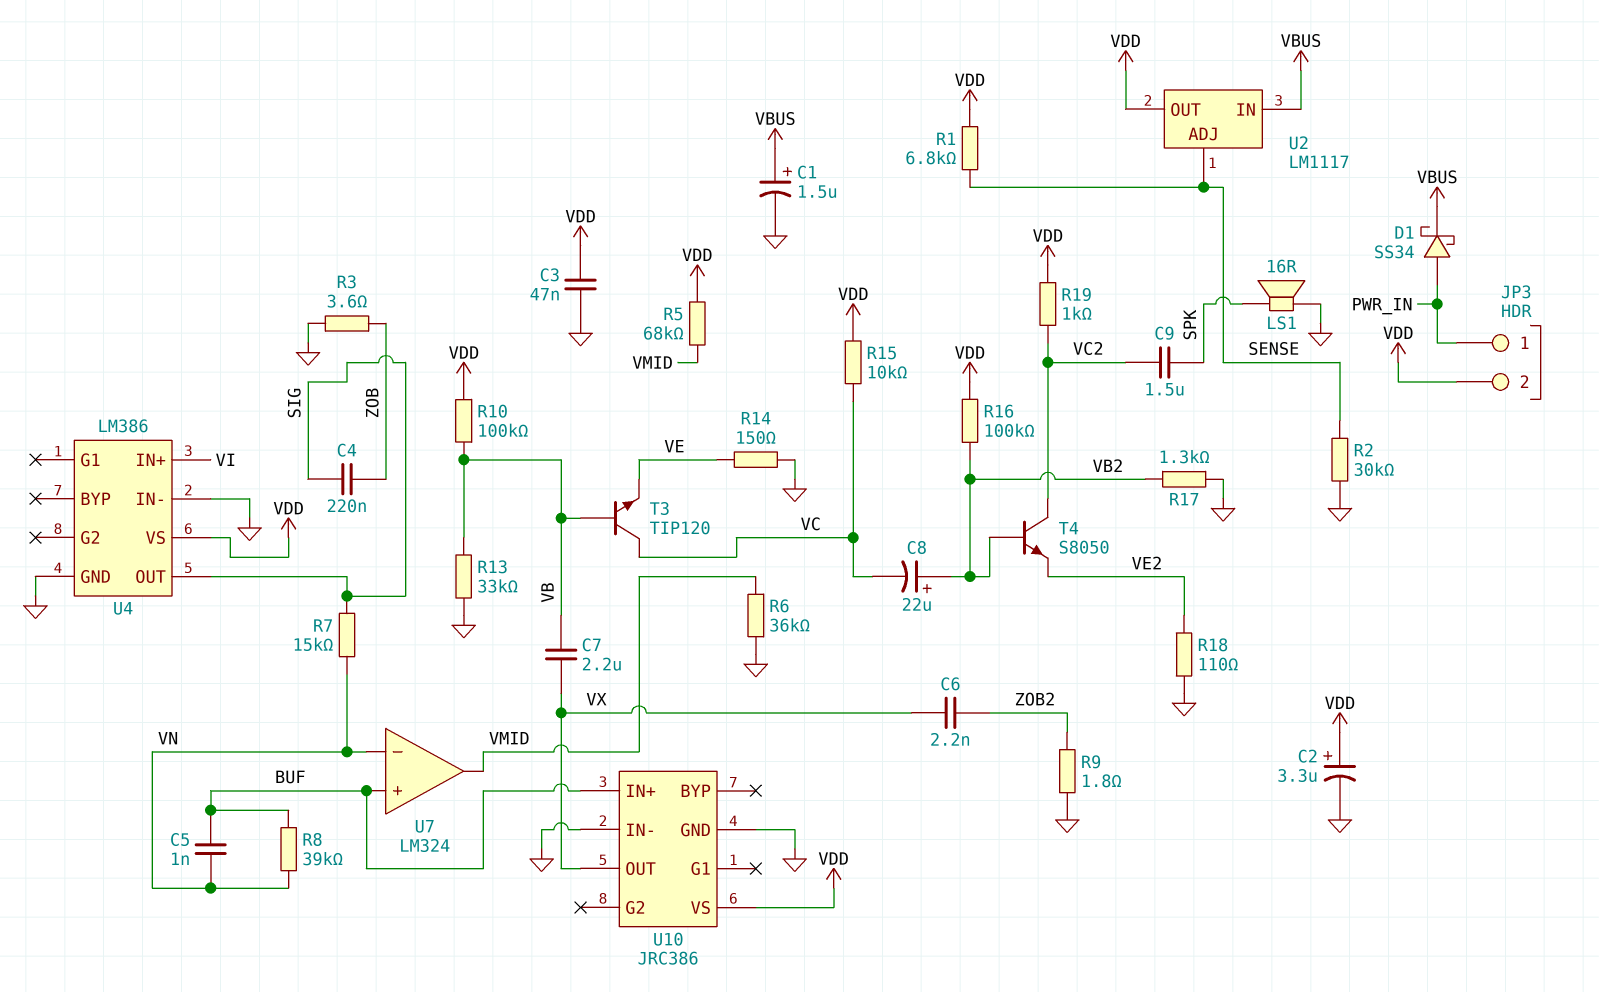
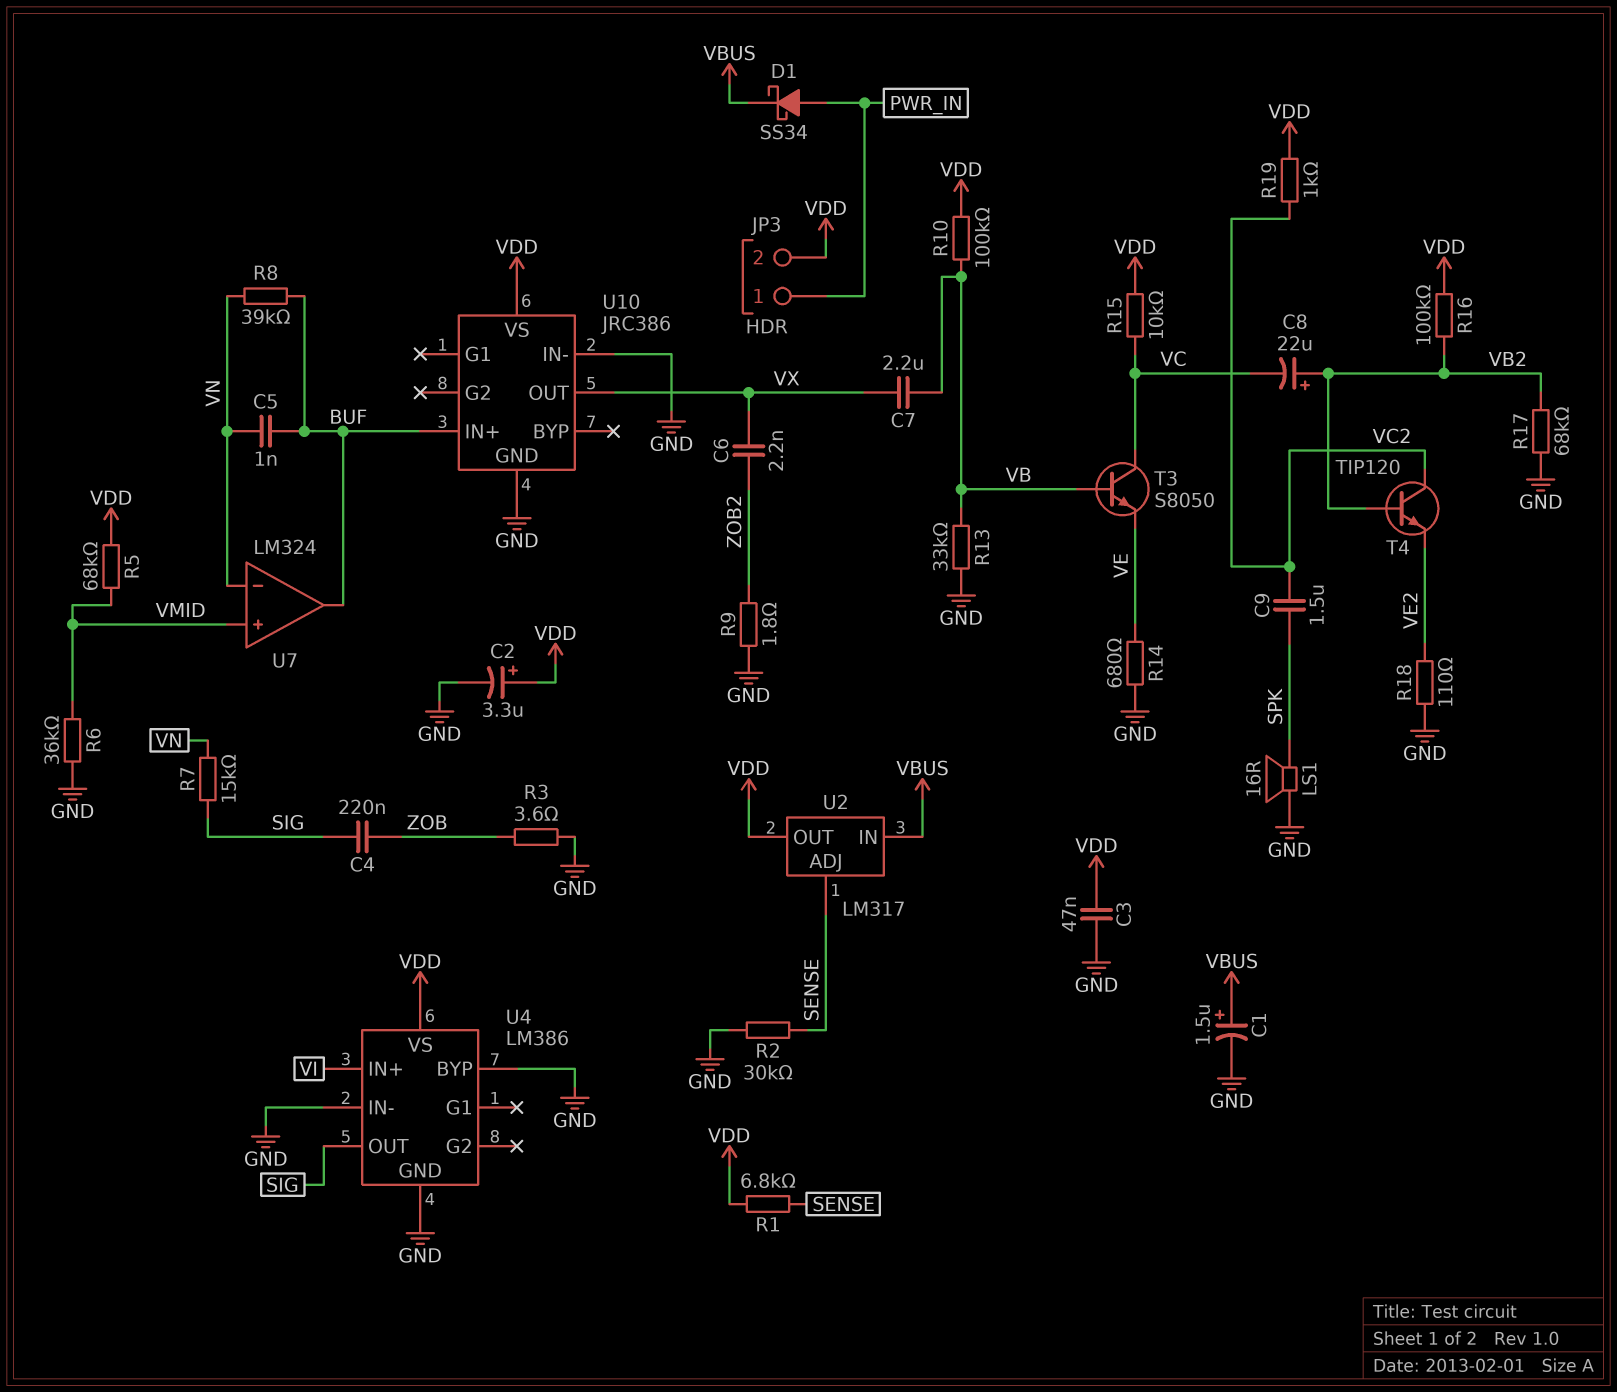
R14: 150 (GND, VE) -> 680 (GND, VE)
R17: 1.3k (GND, VB2) -> 68k (GND, VB2)
T3: NPN TIP120 (B VB, C VC, E VE) -> NPN S8050 (B VB, C VC, E VE)
T4: NPN S8050 (B VB2, C VC2, E VE2) -> NPN TIP120 (B VB2, C VC2, E VE2)
U2: LM1117 -> LM317
U4 pin BYP: none -> GND
U7 pin in+: BUF -> VMID
U7 pin out: VMID -> BUF

